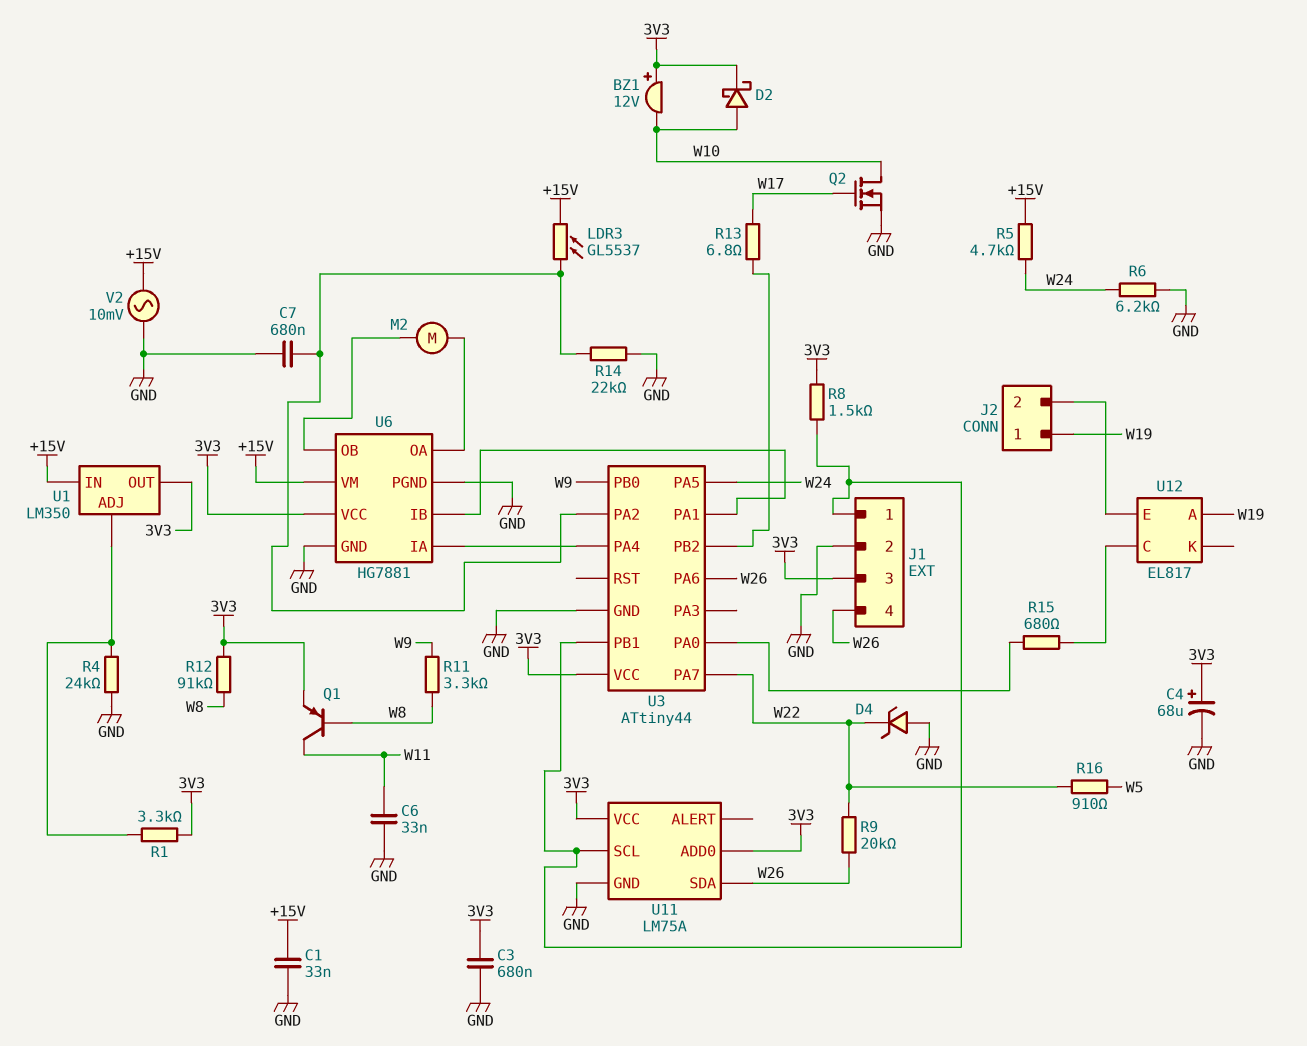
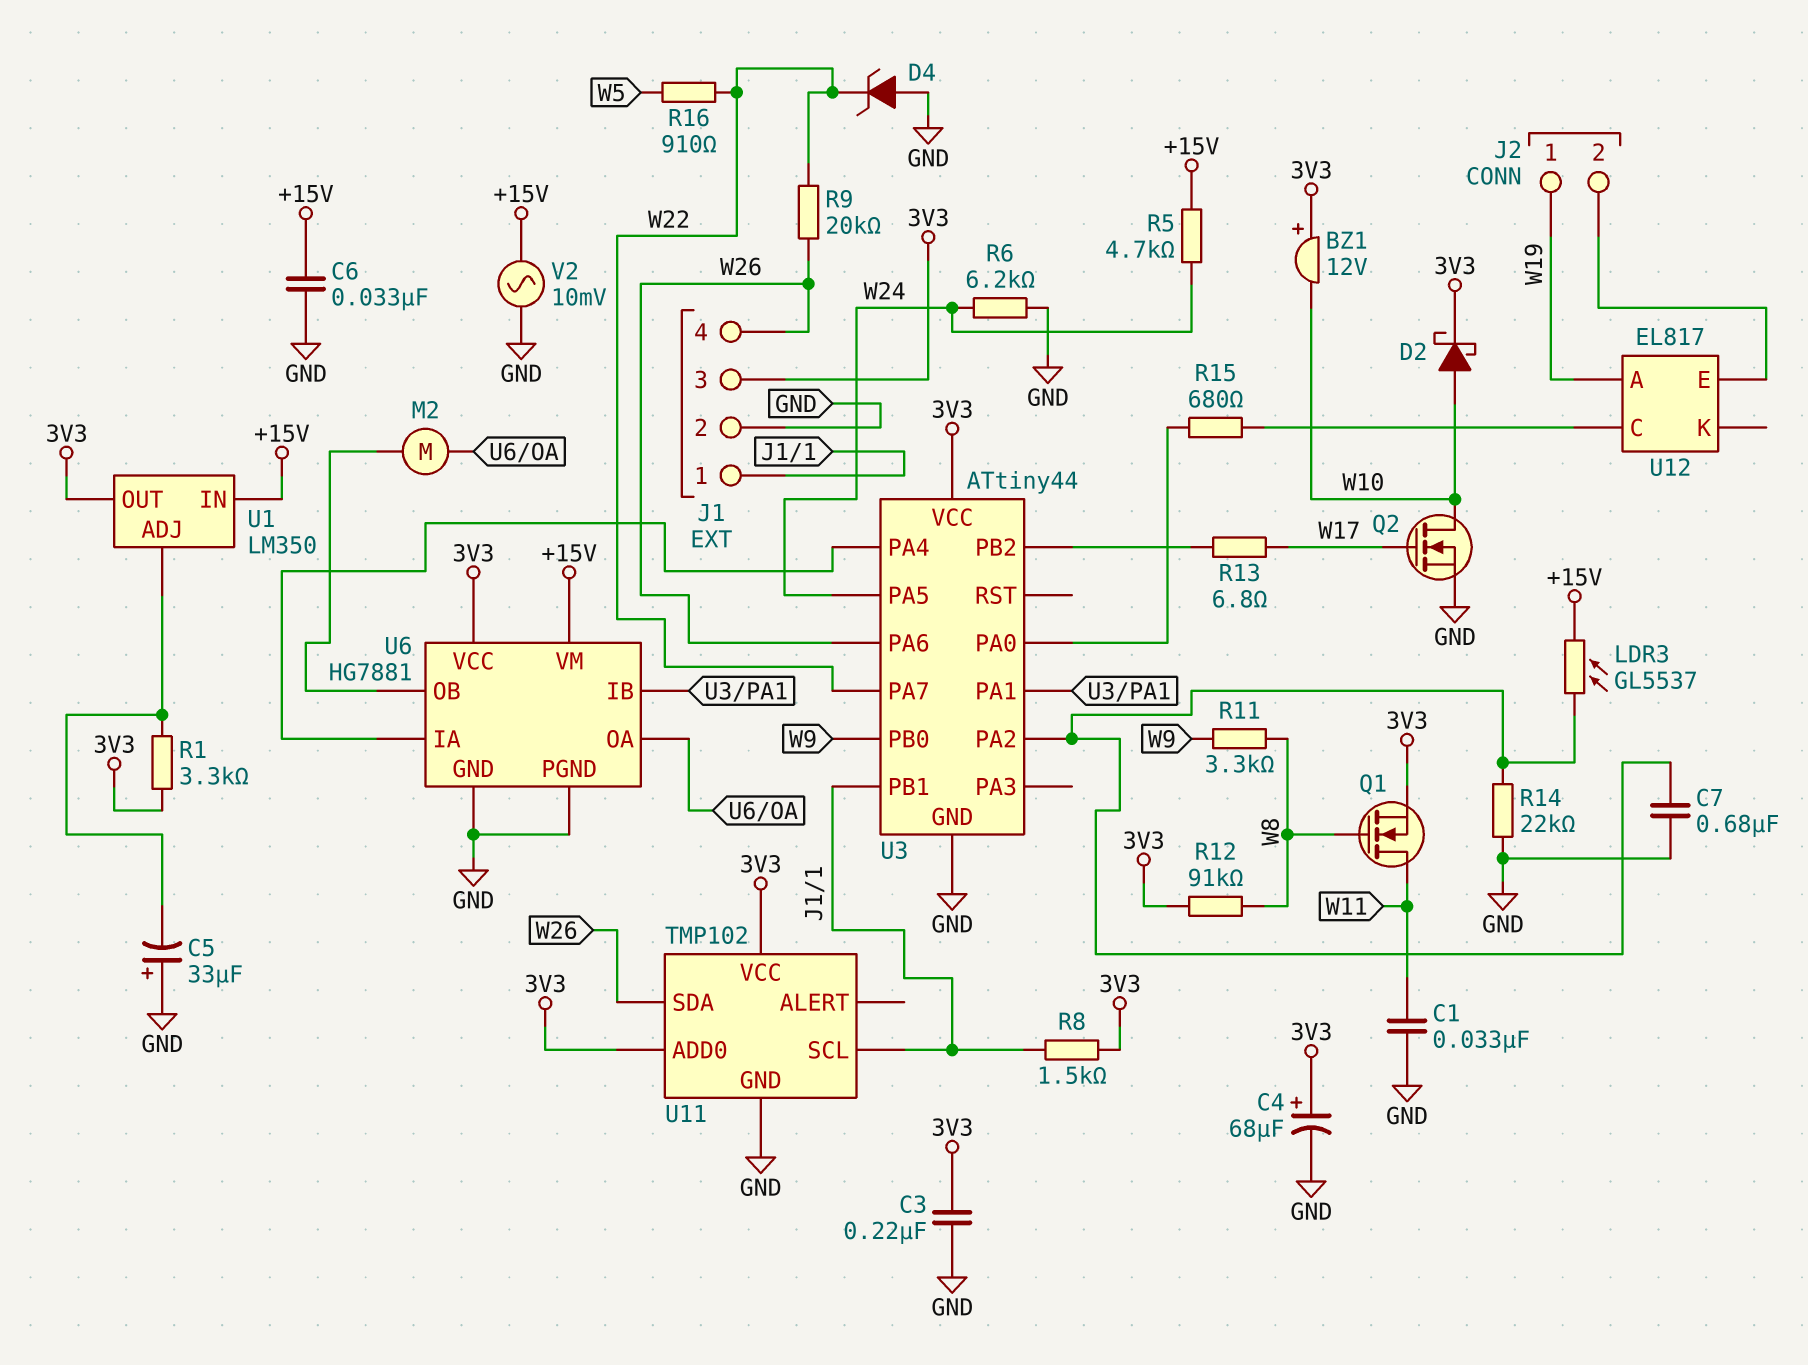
C1: 33nF (+15V, GND) -> 33nF (GND, W11)
C3: 680nF (3V3, GND) -> 220nF (3V3, GND)
C5: none -> 33uF (plus GND, minus U1/ADJ)
C6: 33nF (GND, W11) -> 33nF (+15V, GND)
Q1: PNP (B W8, C W11, E 3V3) -> NMOS (G W8, D W11, S 3V3)
R4: 24k (GND, U1/ADJ) -> none
U11: LM75A -> TMP102

